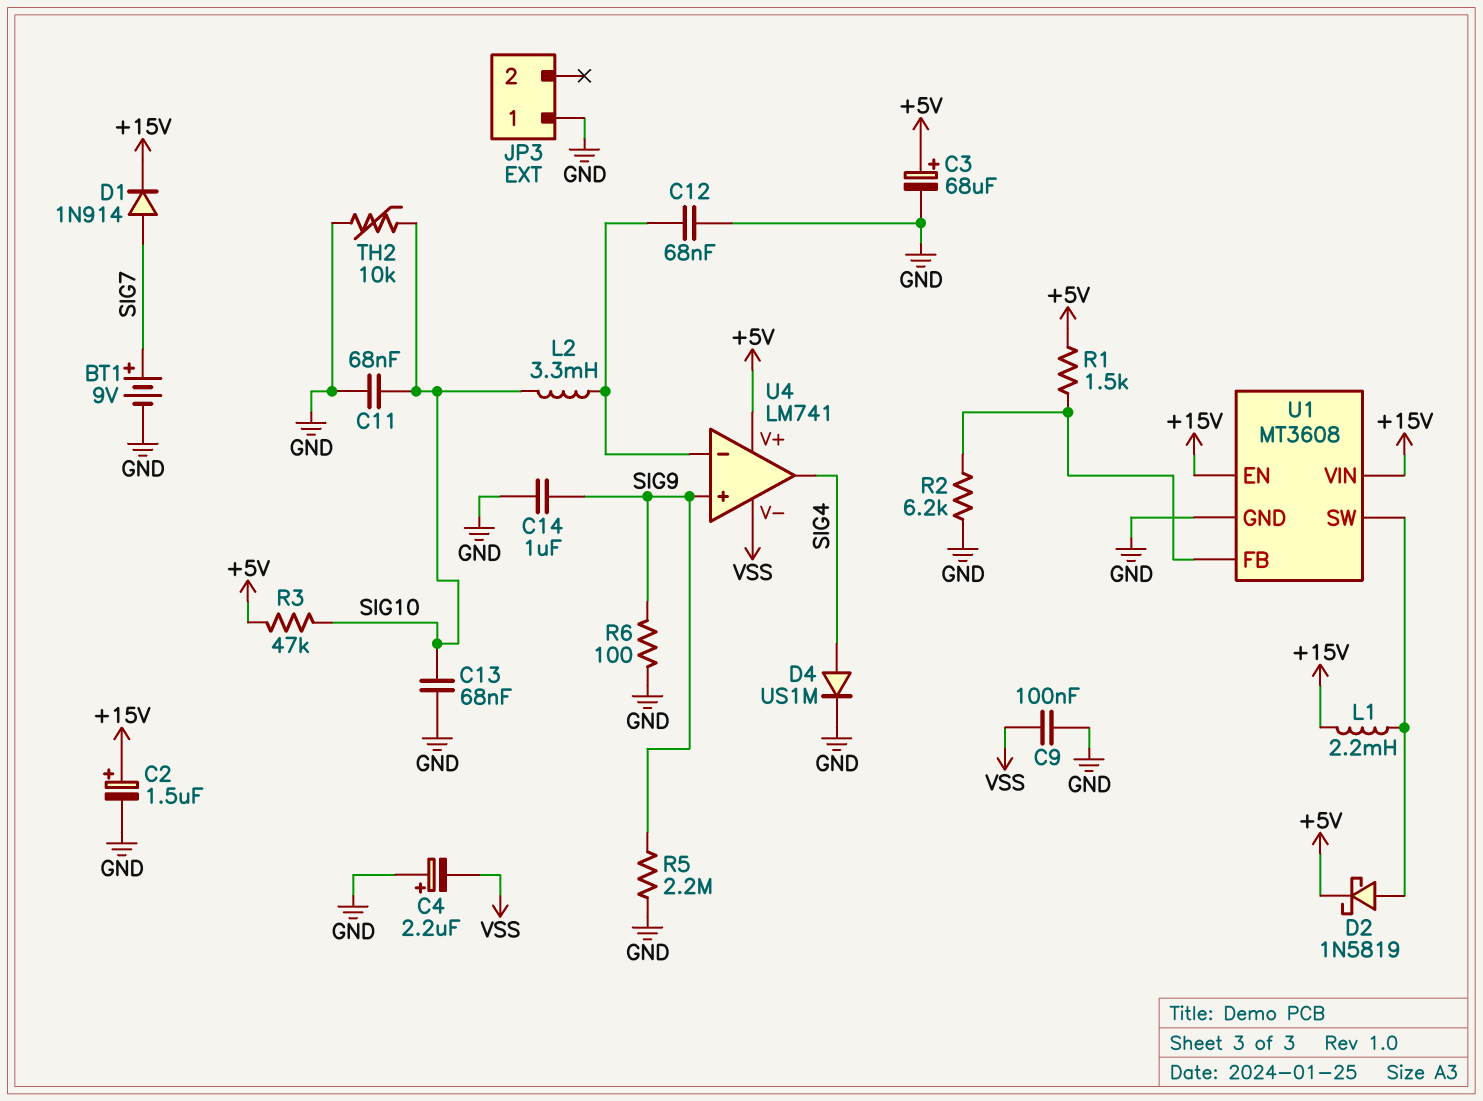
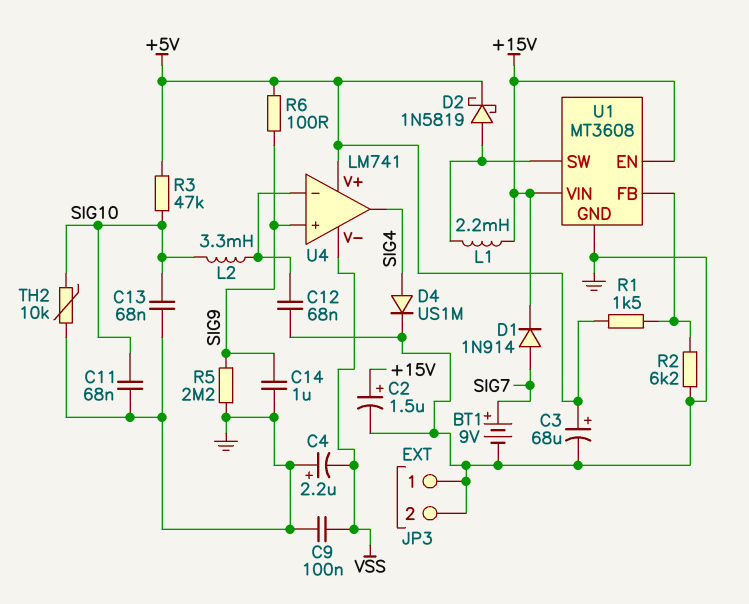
JP3 pin 2: none -> GND
R6: 100 (GND, SIG9) -> 100 (+5V, SIG9)

